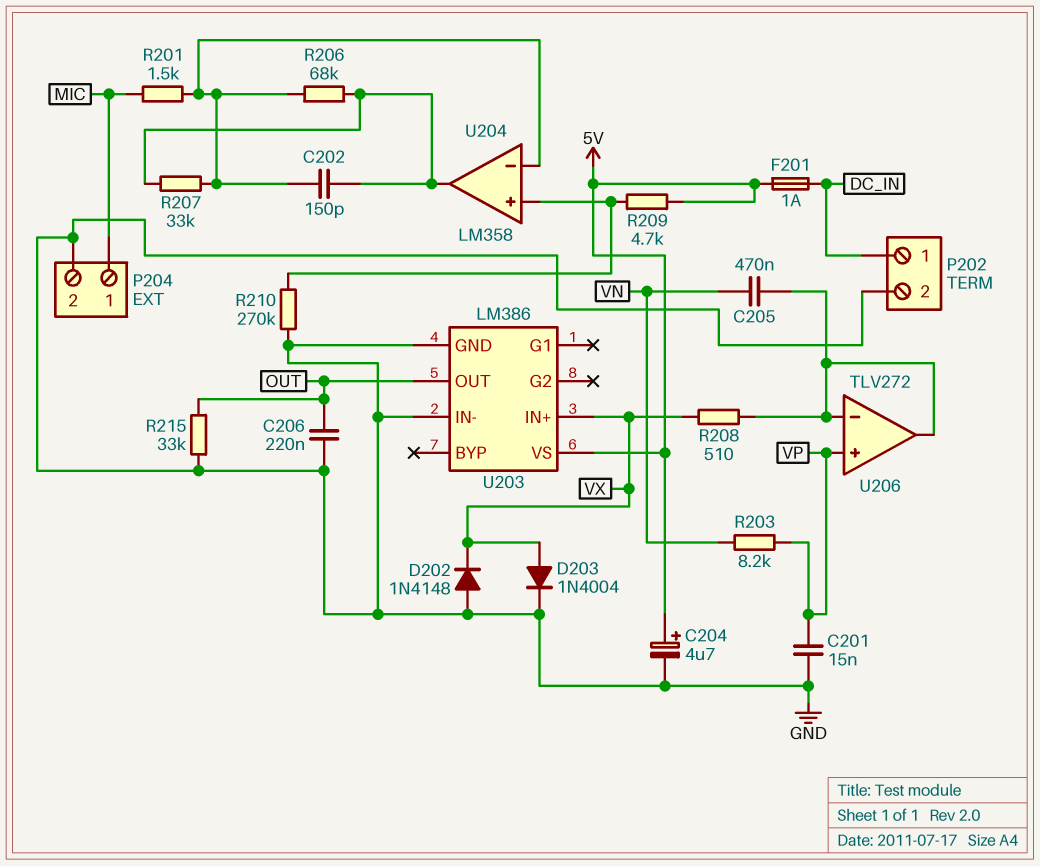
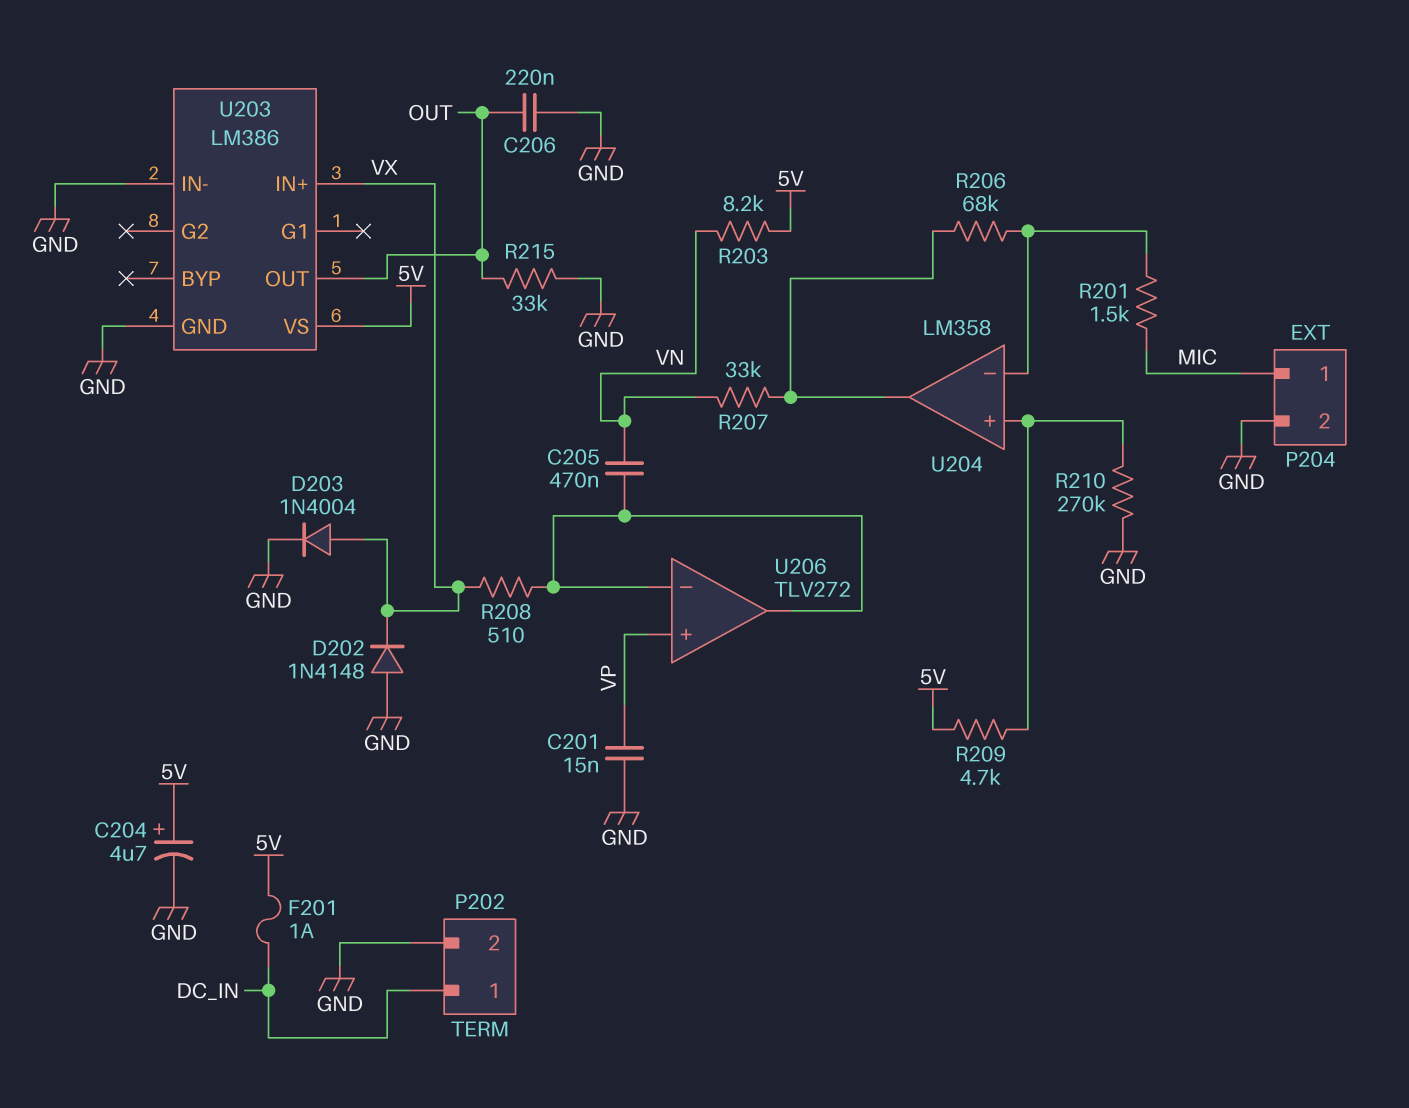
C202: 150pF (U204/in-, U204/out) -> none
R203: 8.2k (VN, VP) -> 8.2k (5V, VN)
R207: 33k (U204/in-, U204/out) -> 33k (U204/out, VN)

